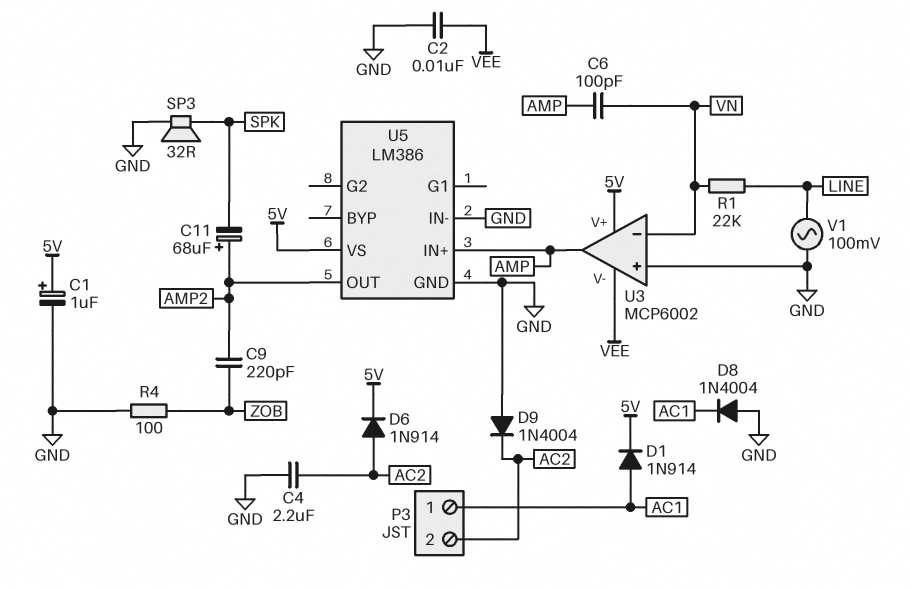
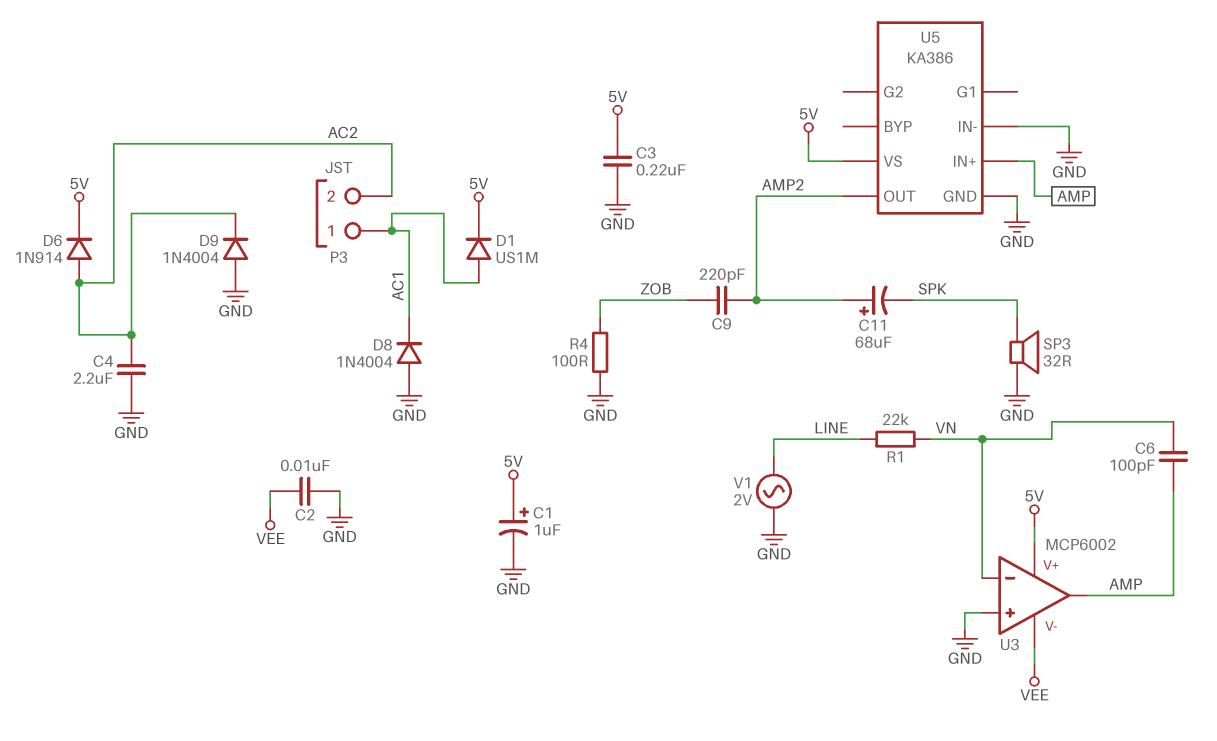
C3: none -> 220nF (5V, GND)
D1: diode 1N914 (A AC1, K 5V) -> diode US1M (A AC1, K 5V)
U5: LM386 -> KA386
V1: AC 100mV (GND, LINE) -> AC 2V (GND, LINE)

